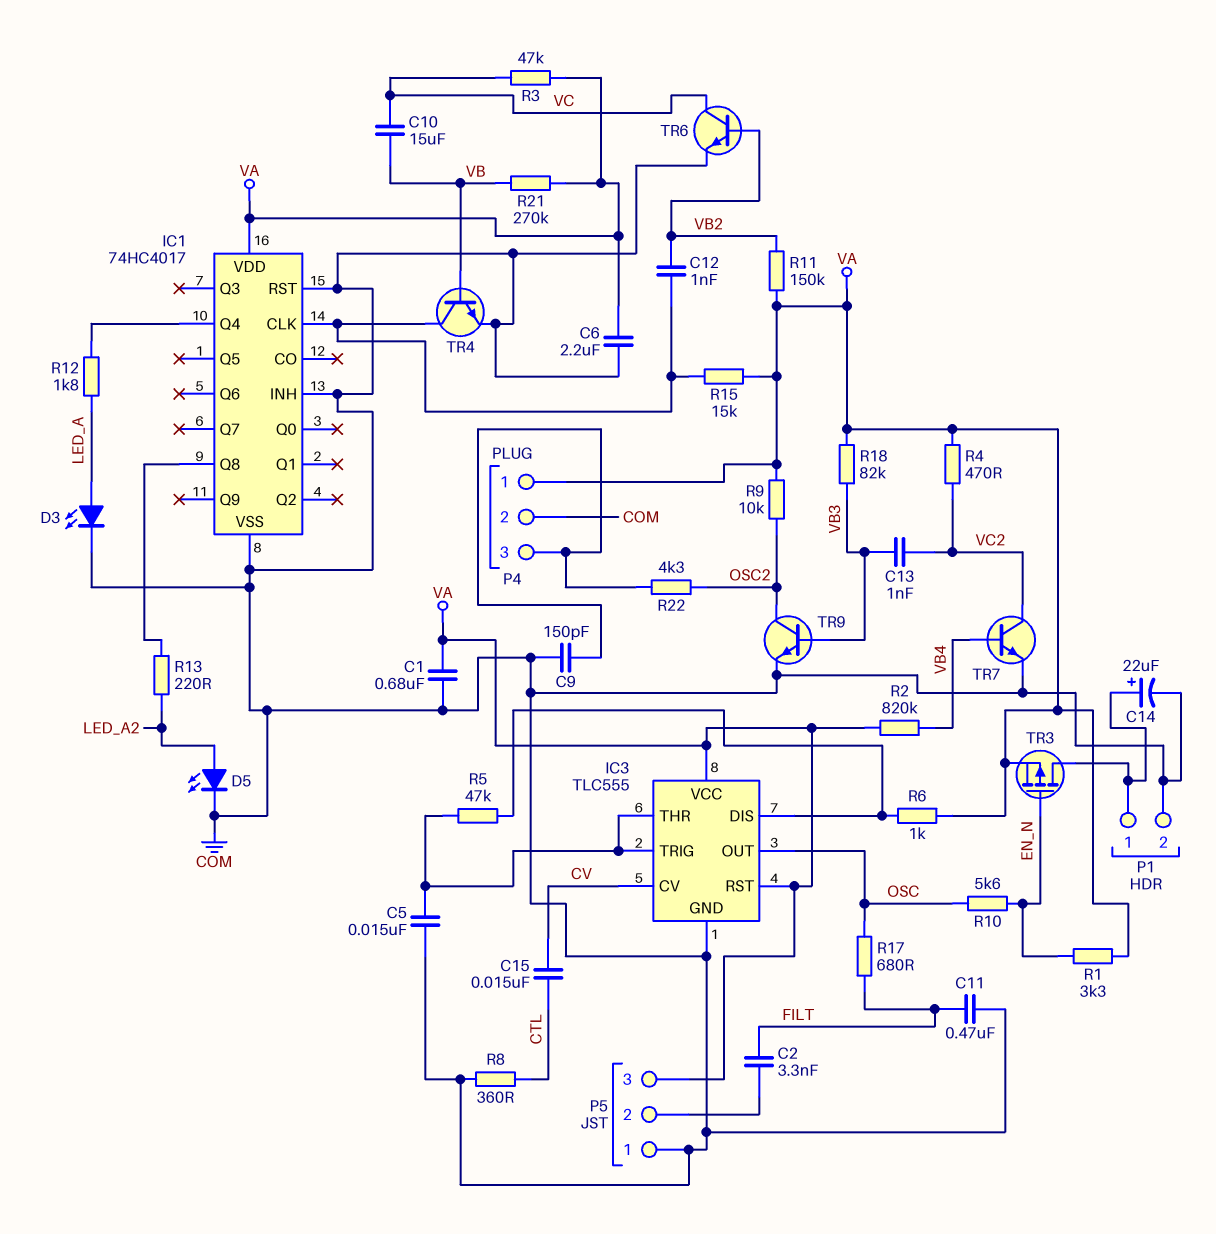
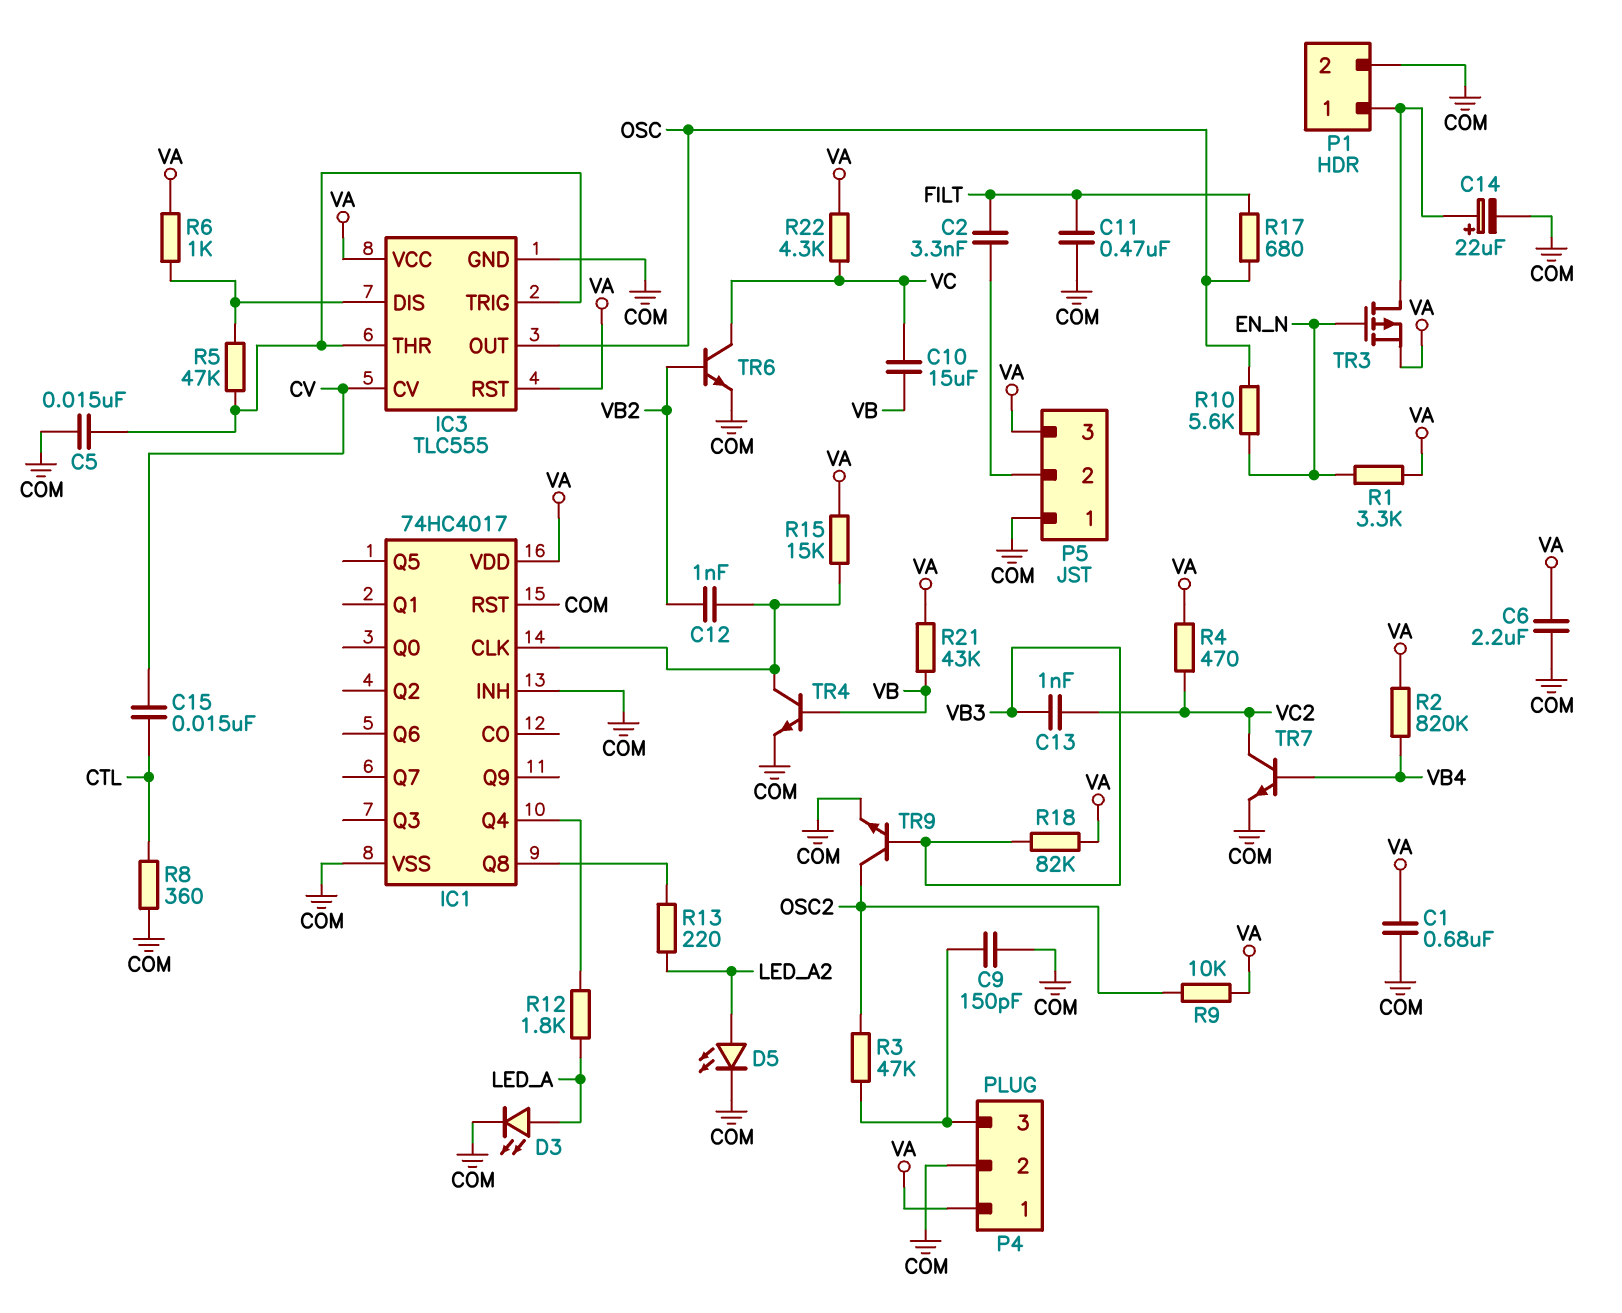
R3: 47k (VA, VC) -> 47k (OSC2, P4/3)
R11: 150k (VA, VB2) -> none
R21: 270k (VA, VB) -> 43k (VA, VB)
R22: 4.3k (OSC2, P4/3) -> 4.3k (VA, VC)

